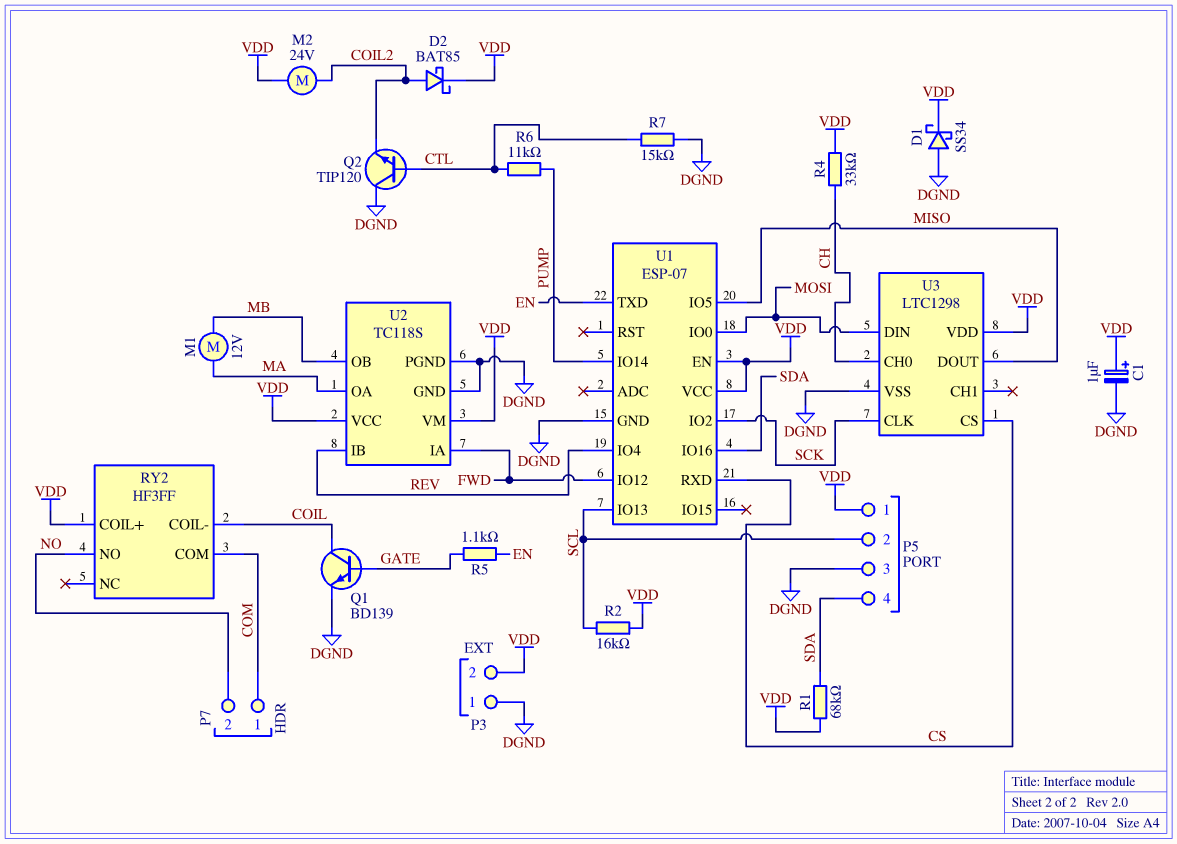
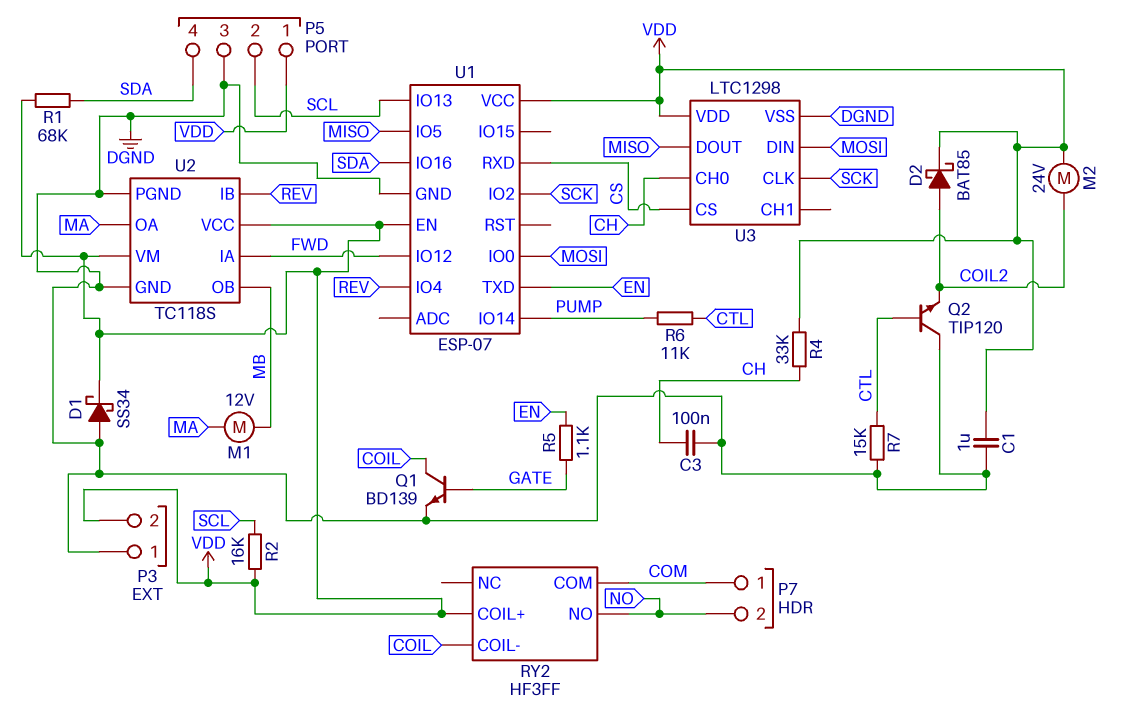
C1: 1uF (plus VDD, minus DGND) -> 1uF (DGND, VDD)
C3: none -> 100nF (CH, DGND)

